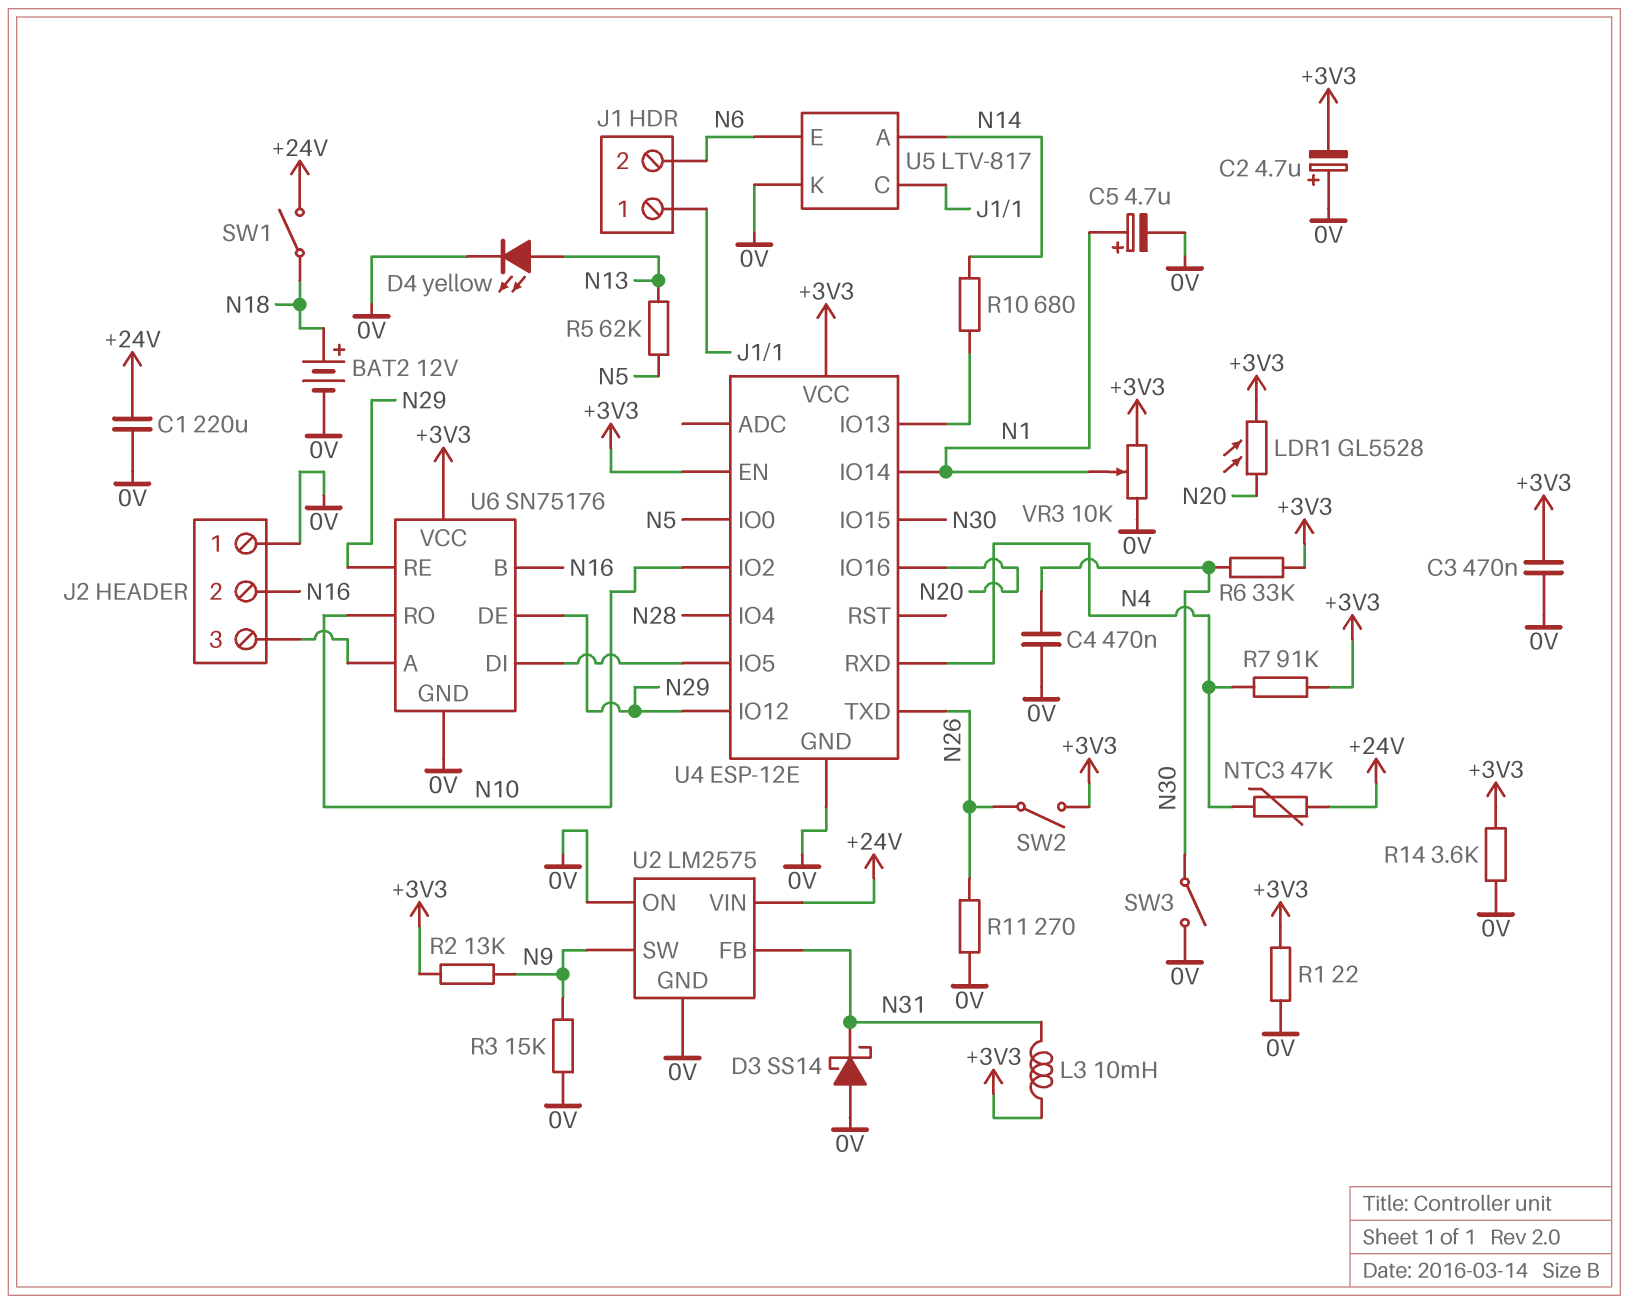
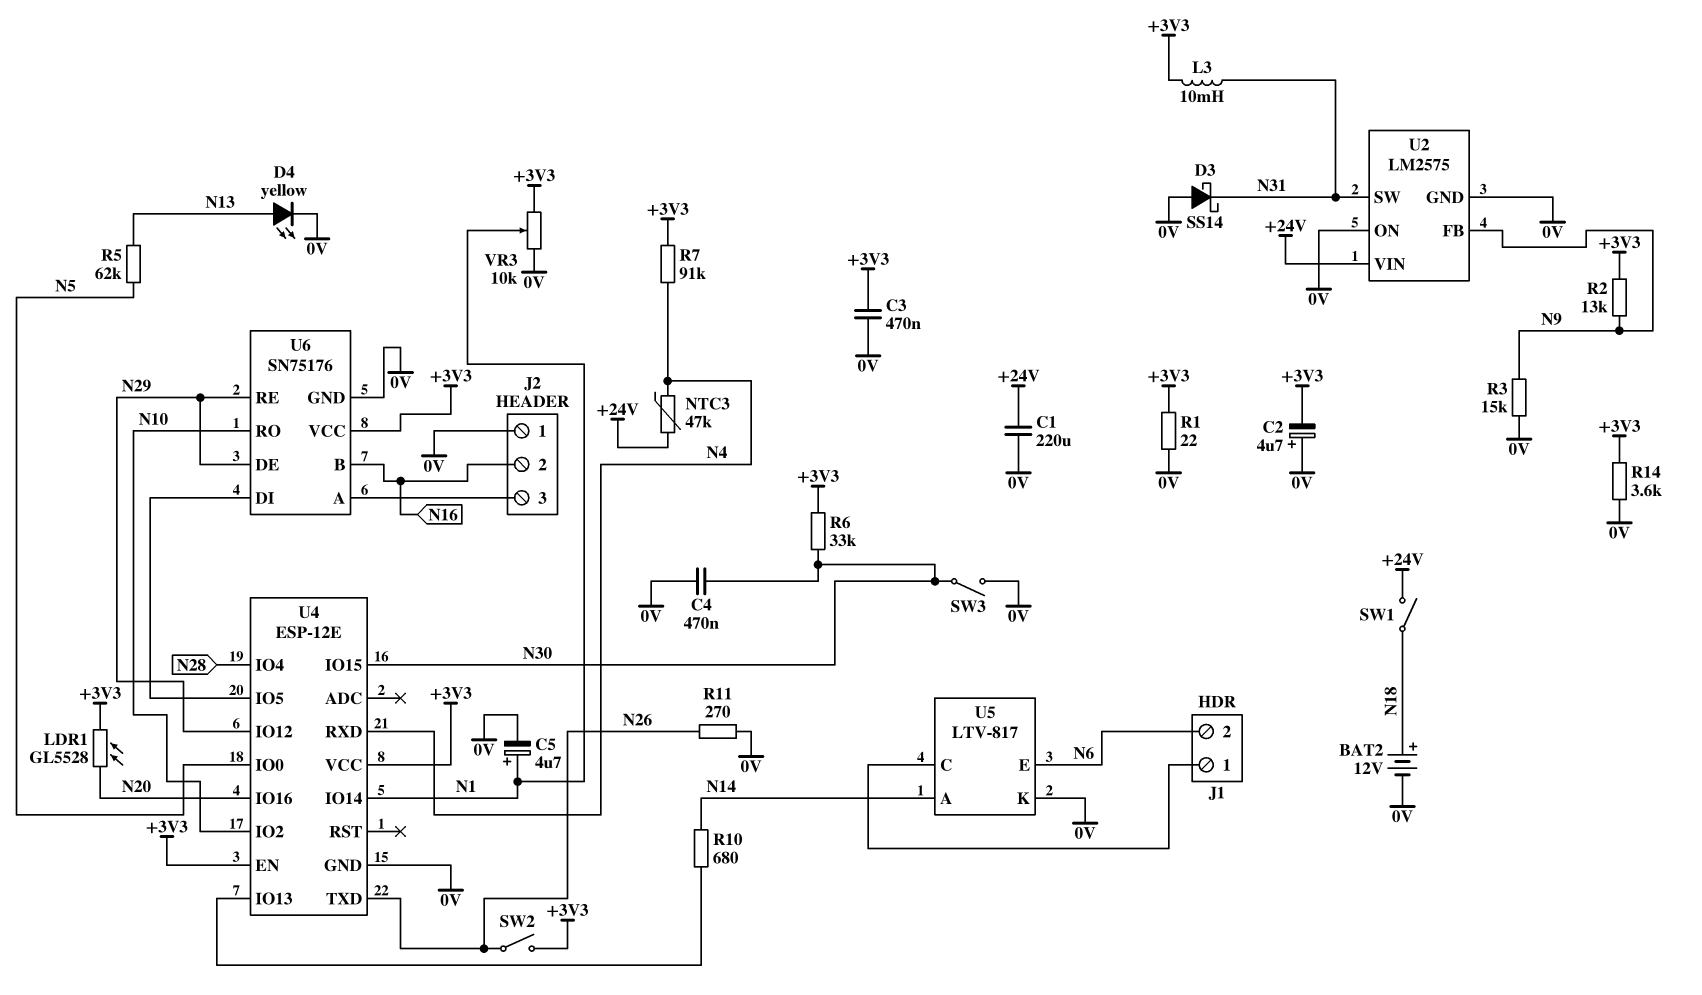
U2 pin FB: N31 -> N9
U2 pin SW: N9 -> N31

